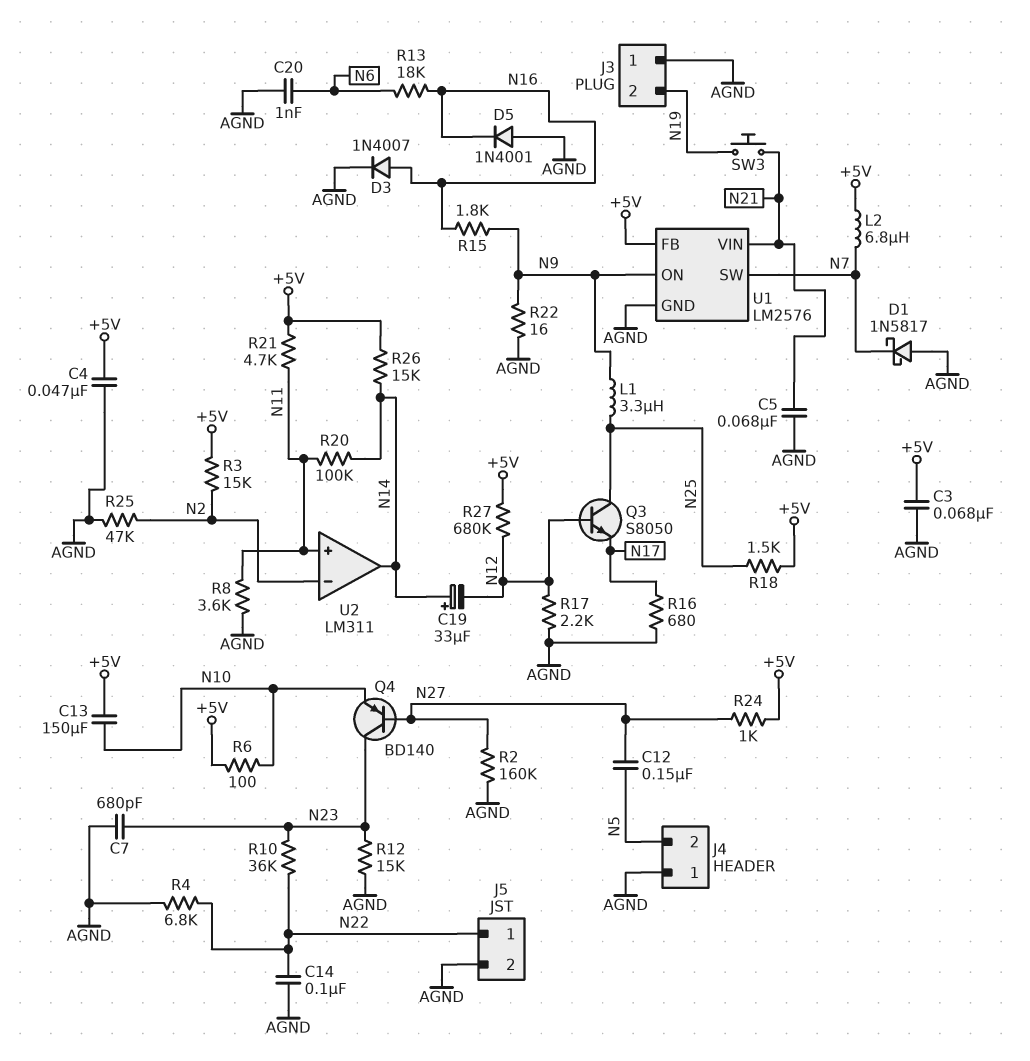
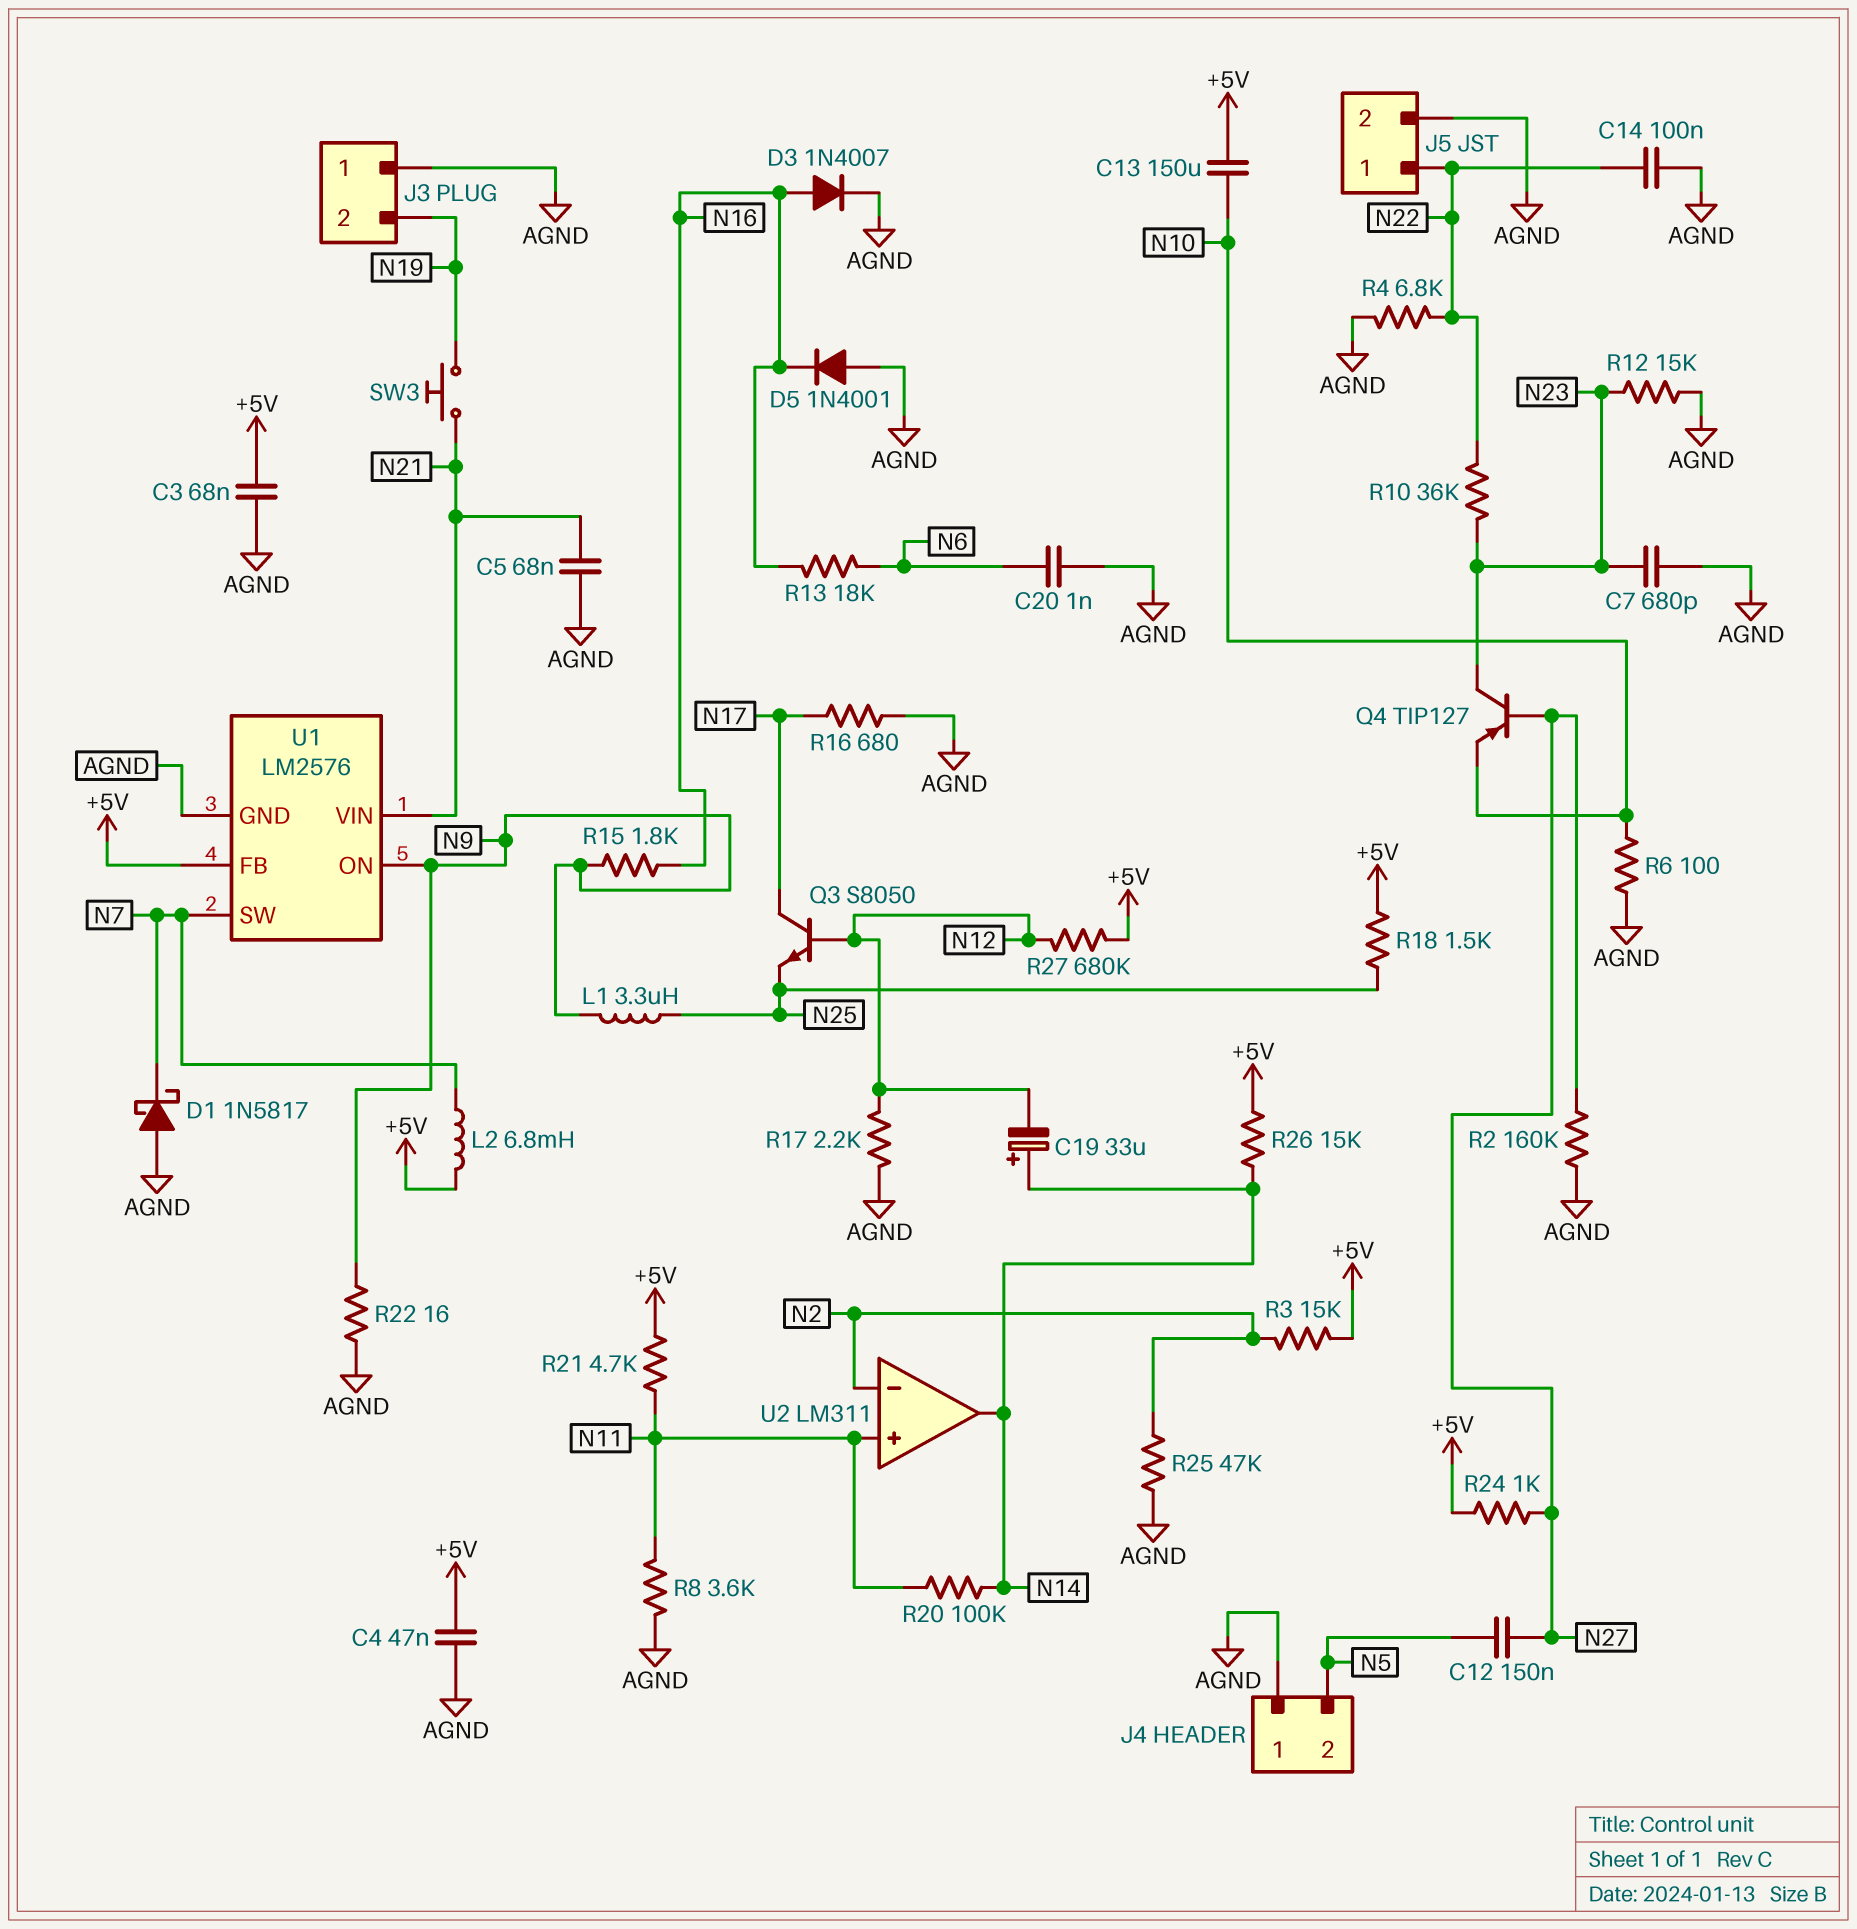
L2: 6.8uH (+5V, N7) -> 6.8mH (+5V, N7)
Q3: NPN S8050 (B N12, C N25, E N17) -> NPN S8050 (B N12, C N17, E N25)
Q4: PNP BD140 (B N27, C N23, E N10) -> PNP TIP127 (B N27, C N23, E N10)
R6: 100 (+5V, N10) -> 100 (AGND, N10)

